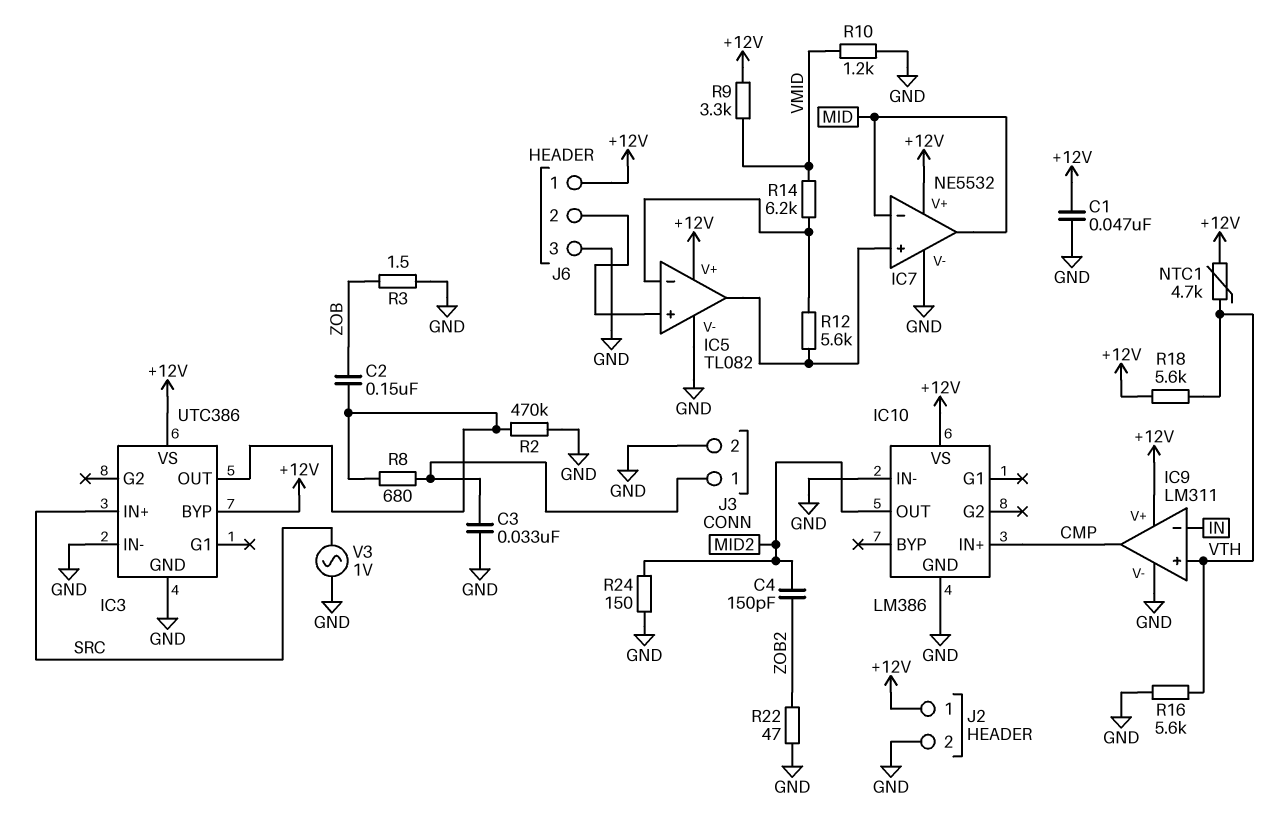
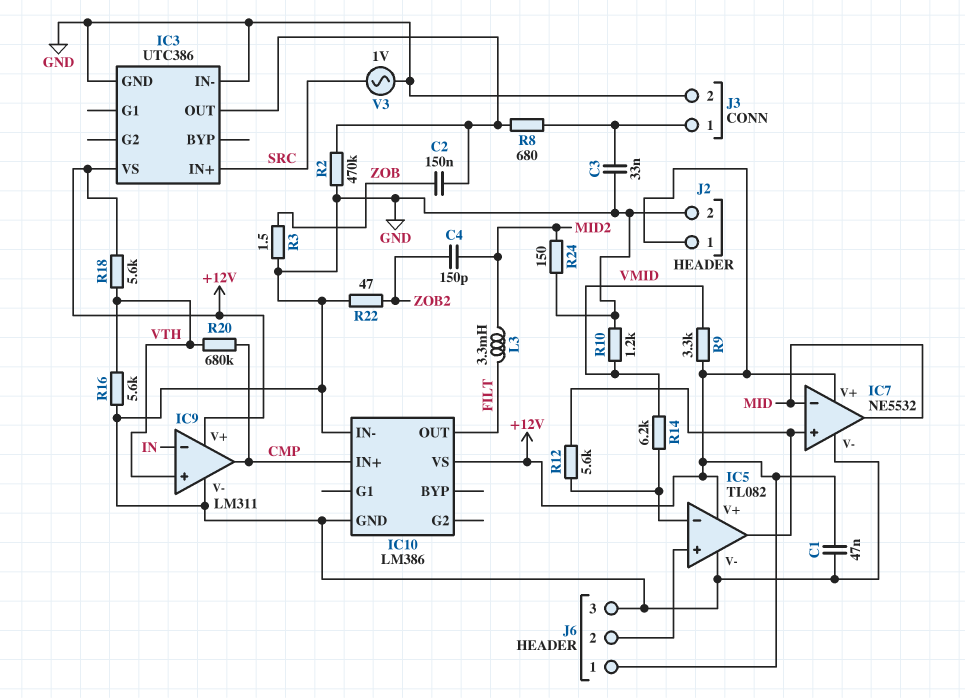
IC3 pin BYP: +12V -> none
IC10 pin OUT: MID2 -> FILT
L3: none -> 3.3mH (FILT, MID2)
NTC1: 4.7k (+12V, VTH) -> none
R20: none -> 680k (CMP, VTH)

